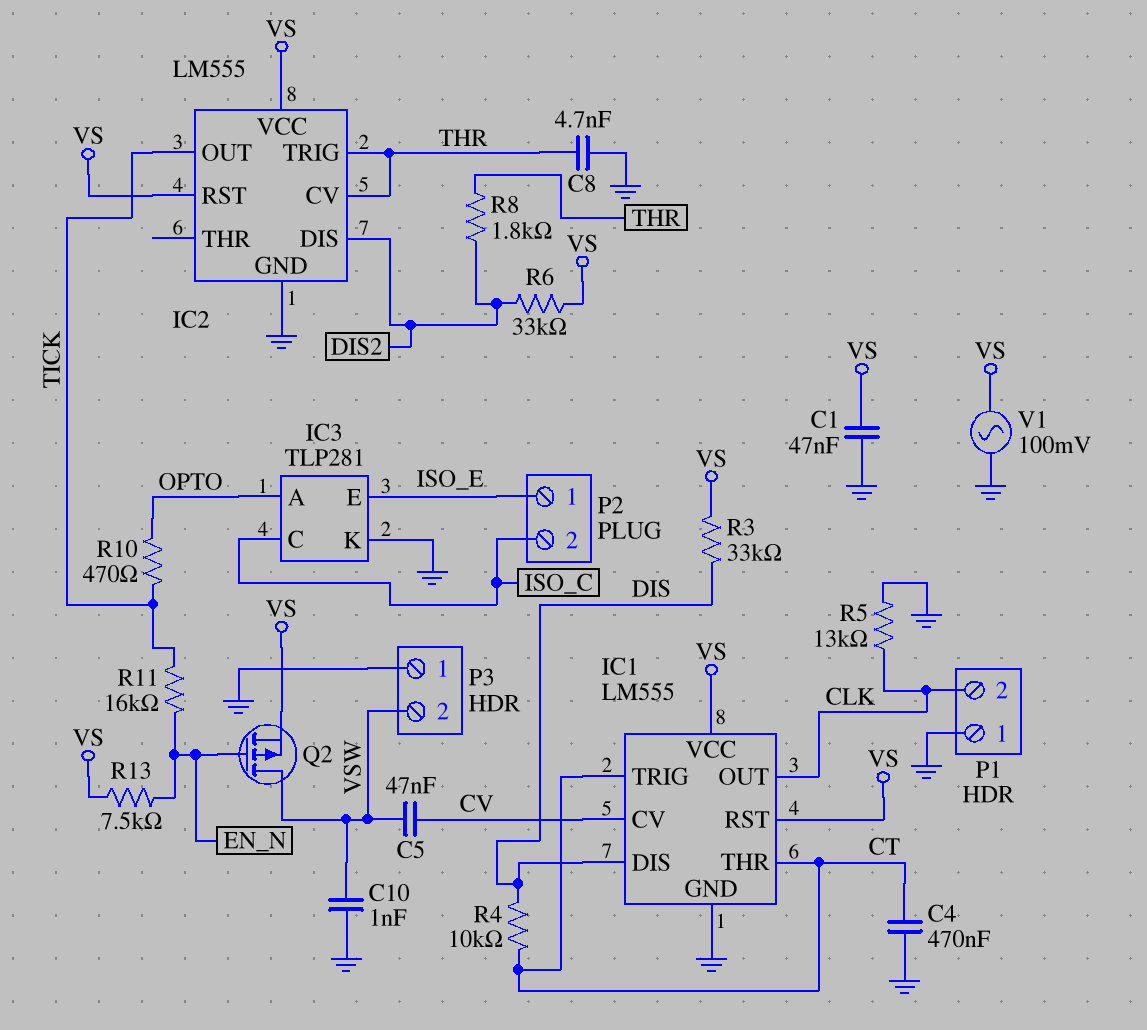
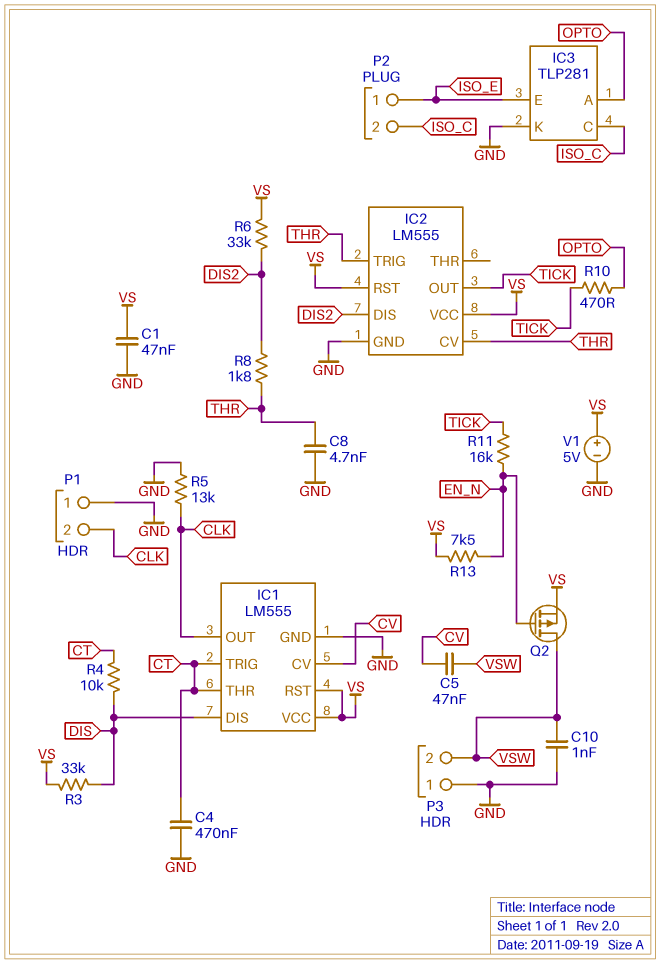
V1: AC 100mV (GND, VS) -> 5V (plus VS, minus GND)

